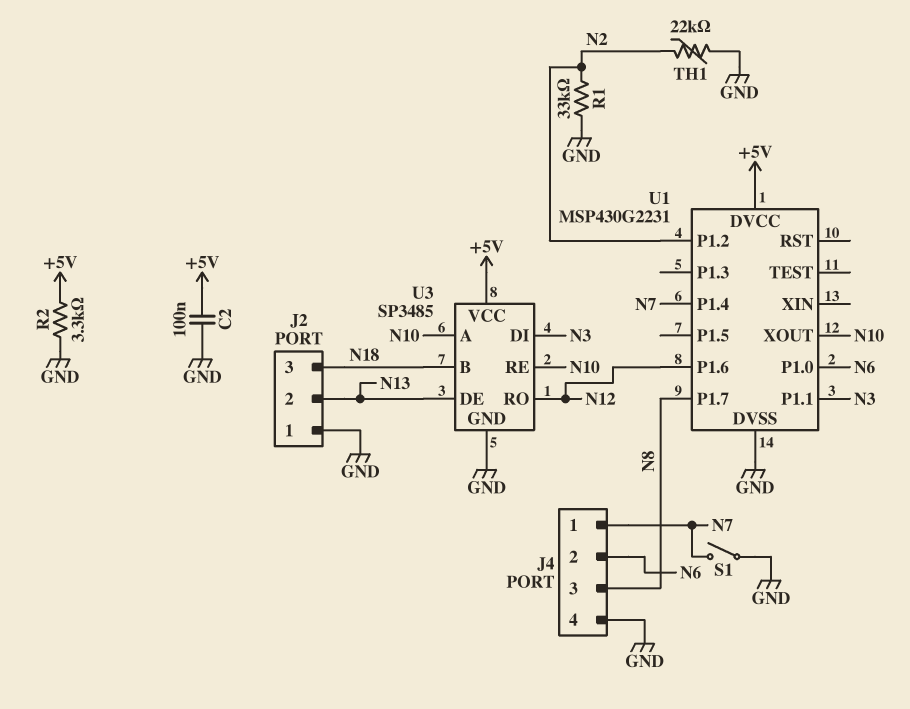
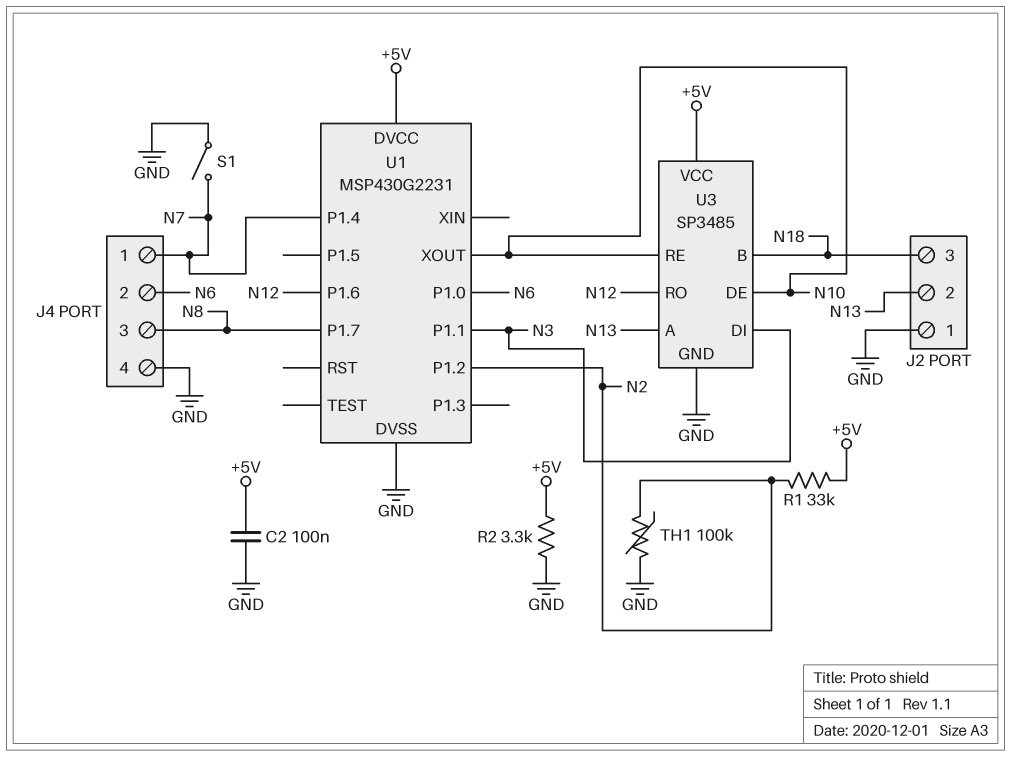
R1: 33k (GND, N2) -> 33k (+5V, N2)
TH1: 22k (GND, N2) -> 100k (GND, N2)
U3 pin A: N10 -> N13
U3 pin DE: N13 -> N10

